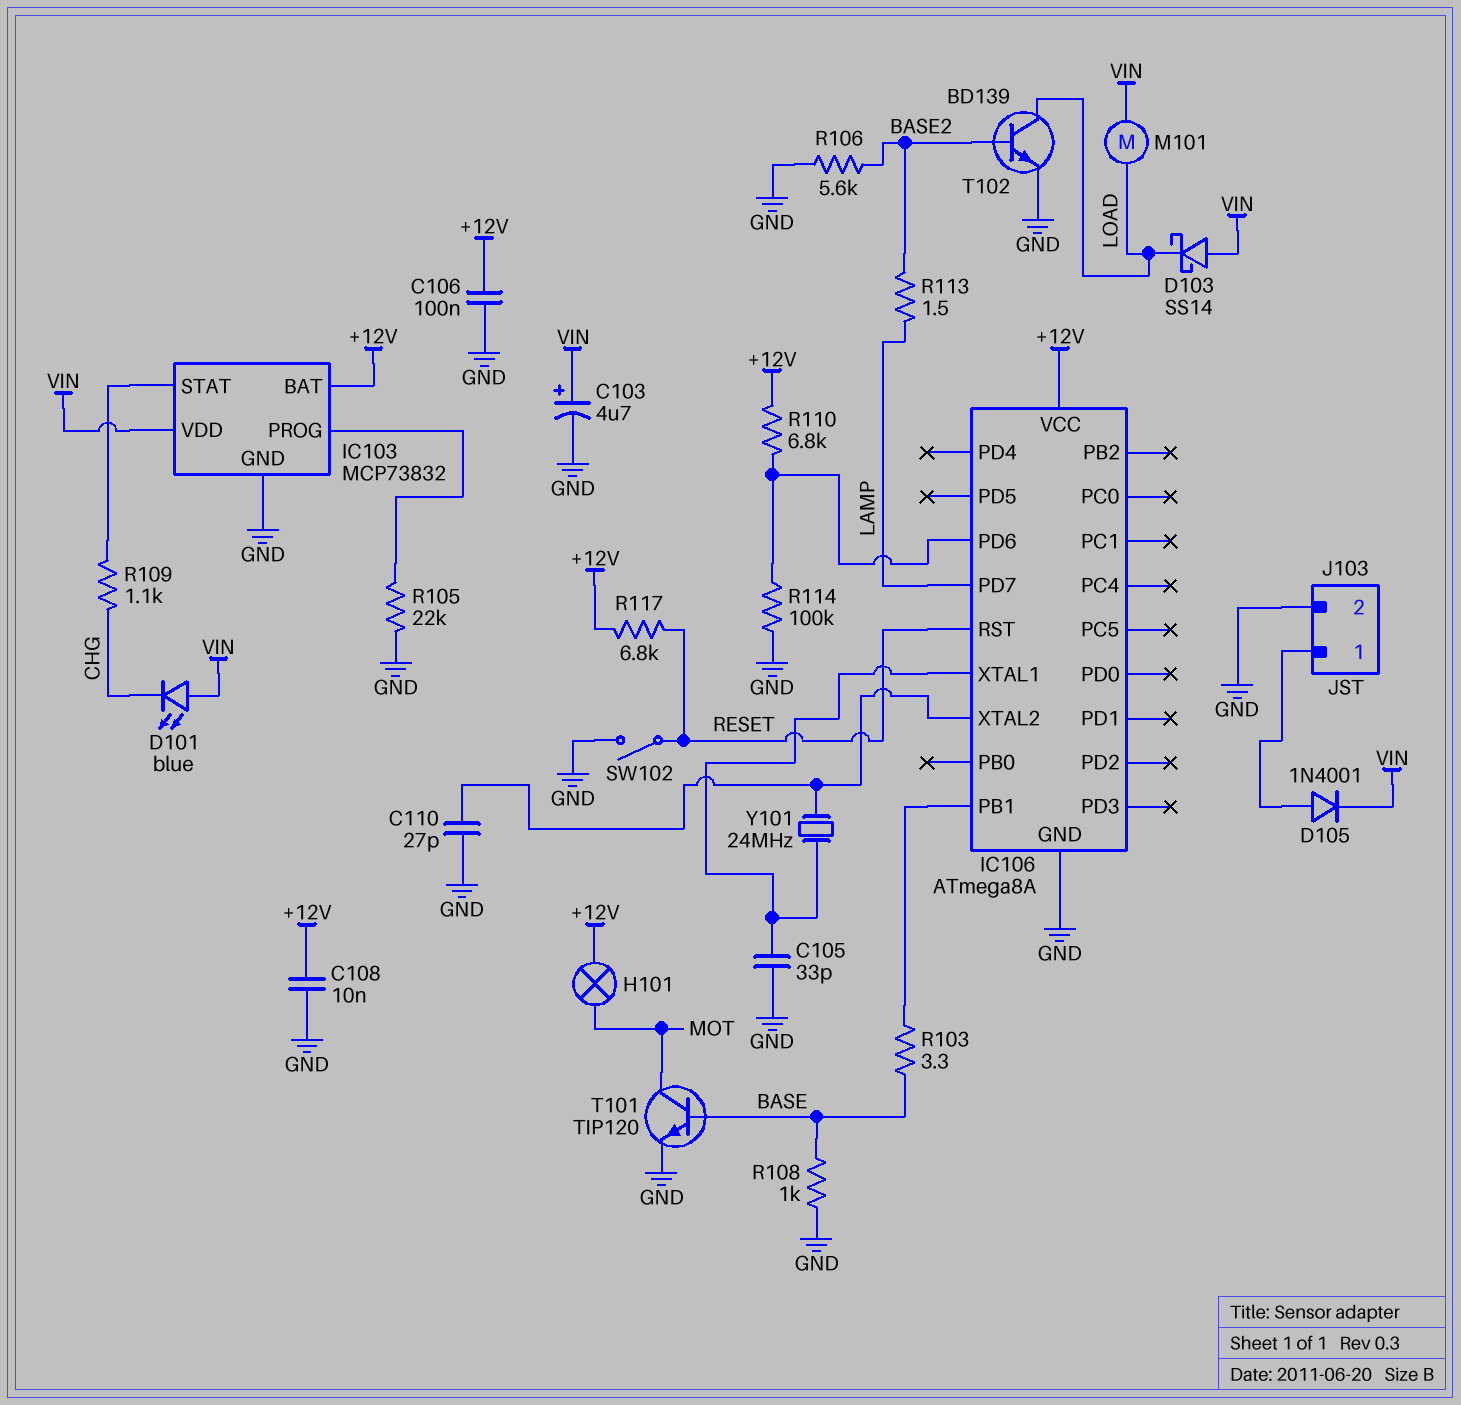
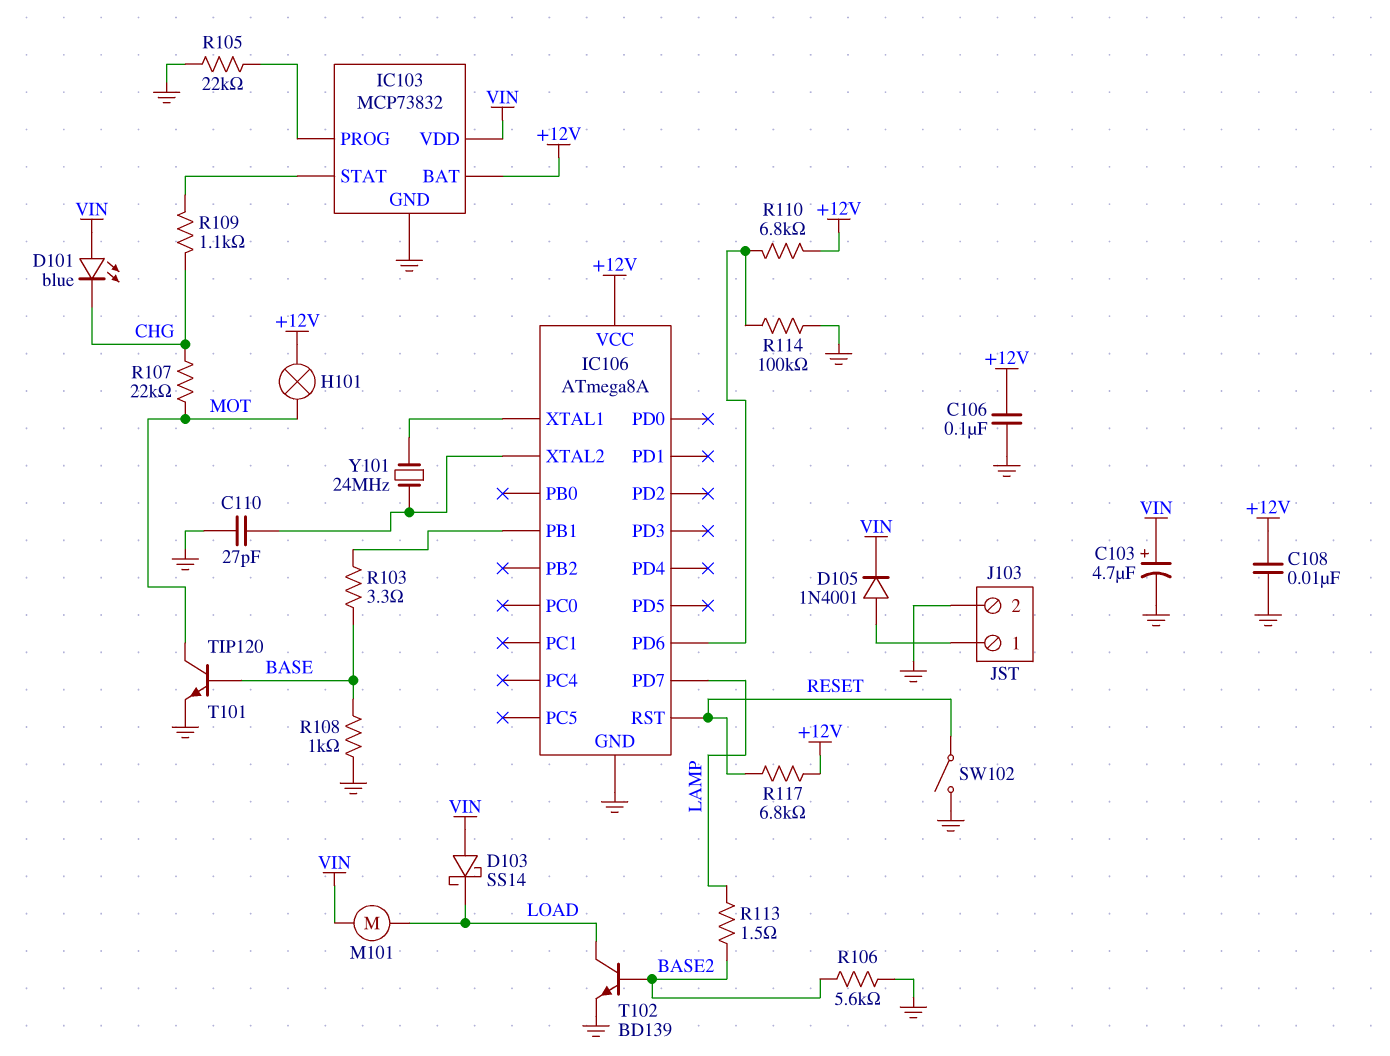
C105: 33pF (GND, IC106/XTAL1) -> none
R107: none -> 22k (CHG, MOT)

